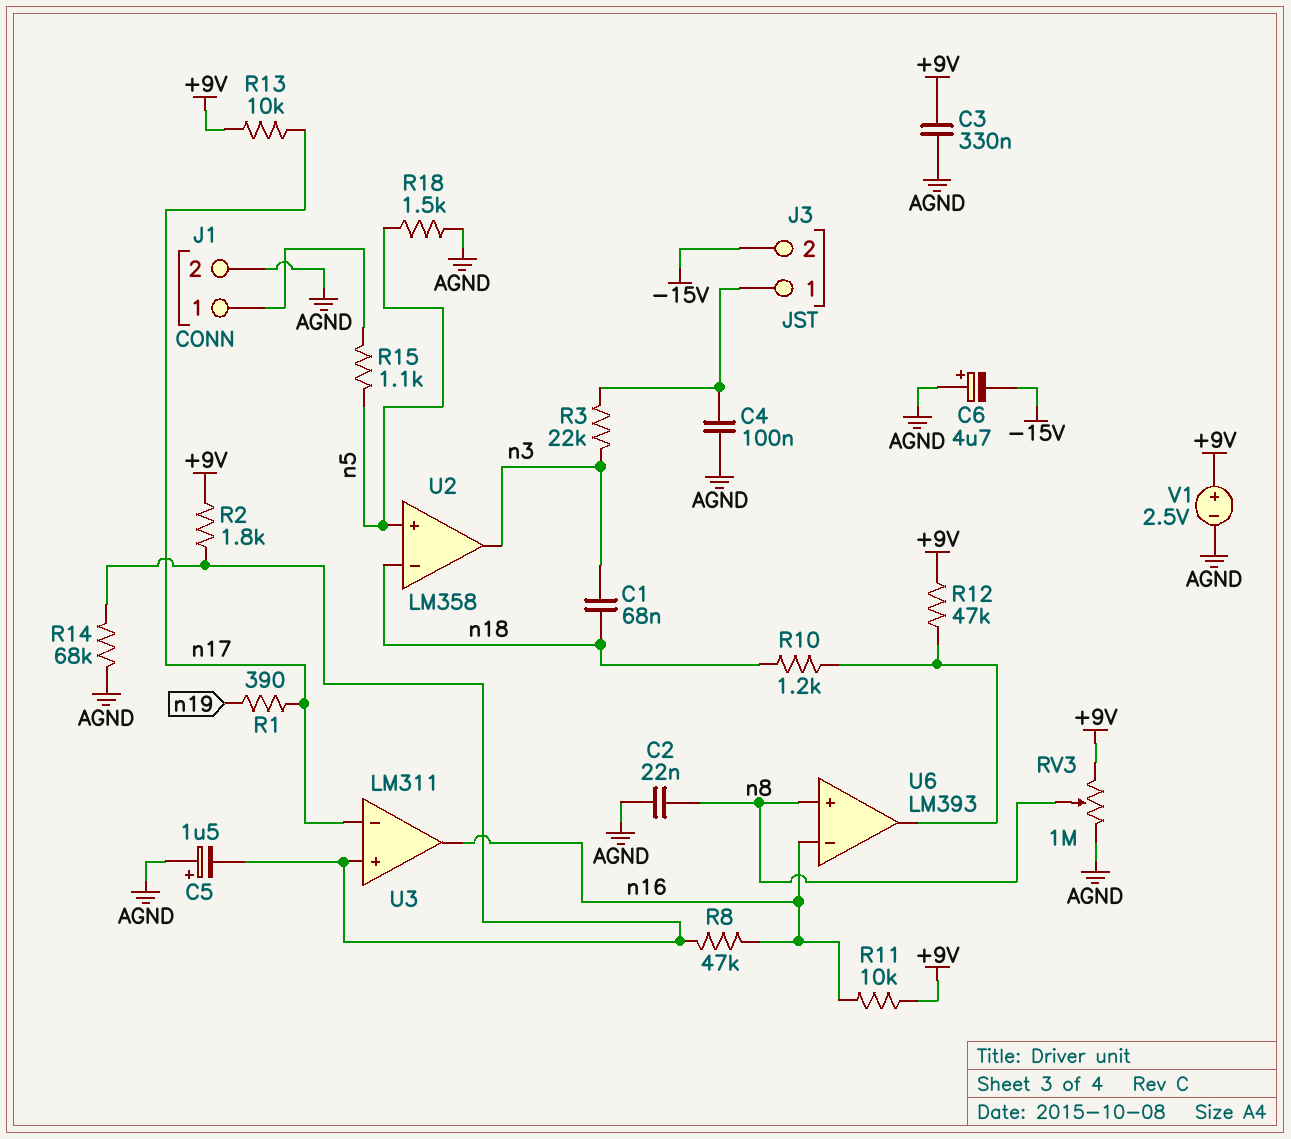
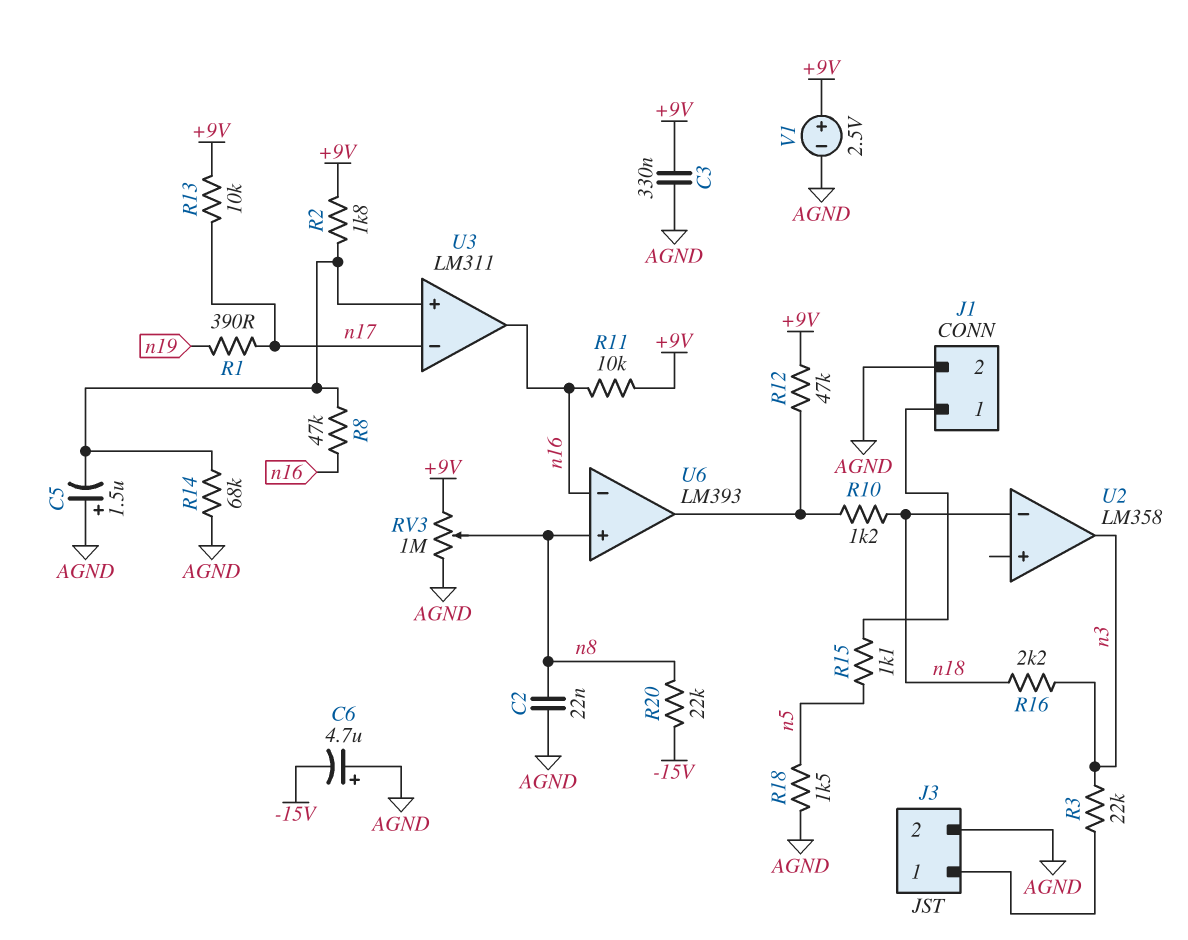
C1: 68nF (n3, n18) -> none
C4: 100nF (AGND, J3/1) -> none
J3 pin 2: -15V -> AGND
R16: none -> 2.2k (n3, n18)
R20: none -> 22k (-15V, n8)
U2 pin in+: n5 -> none

